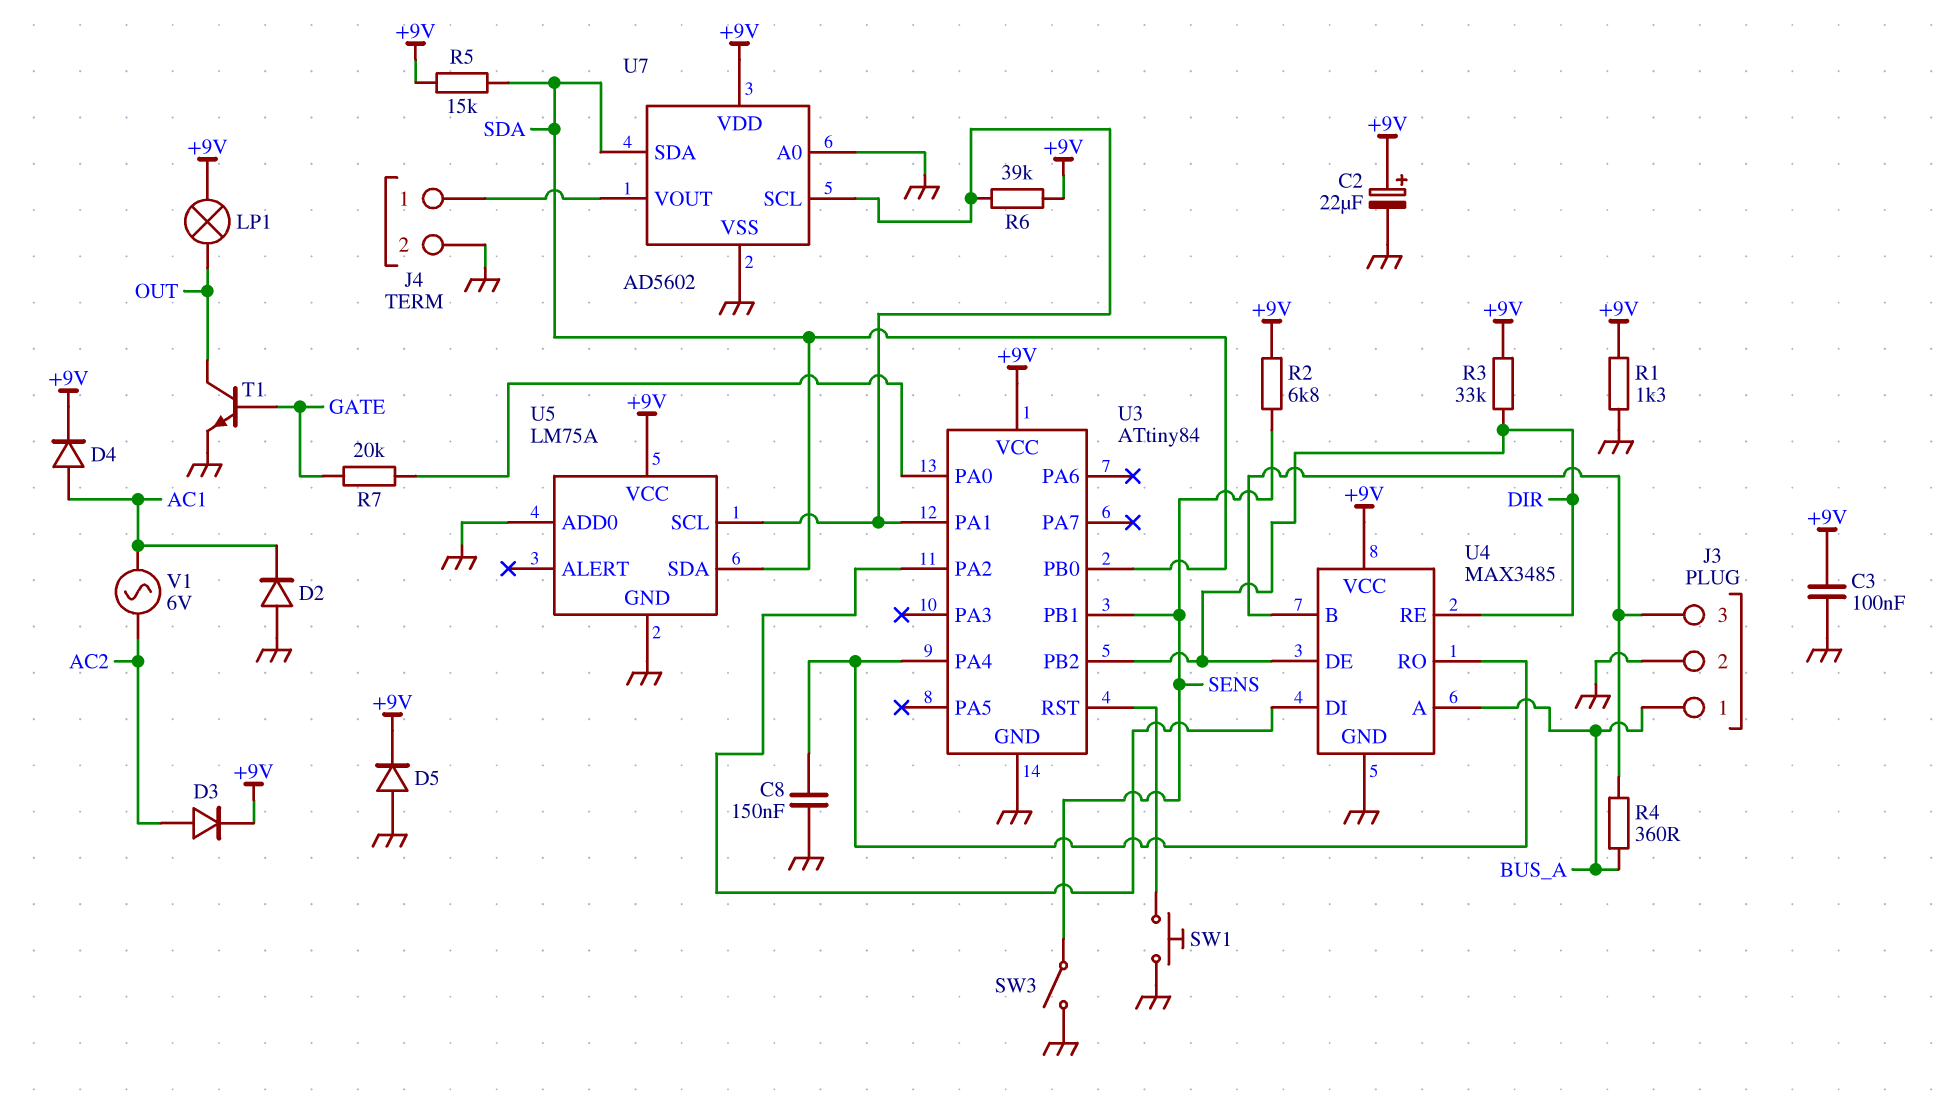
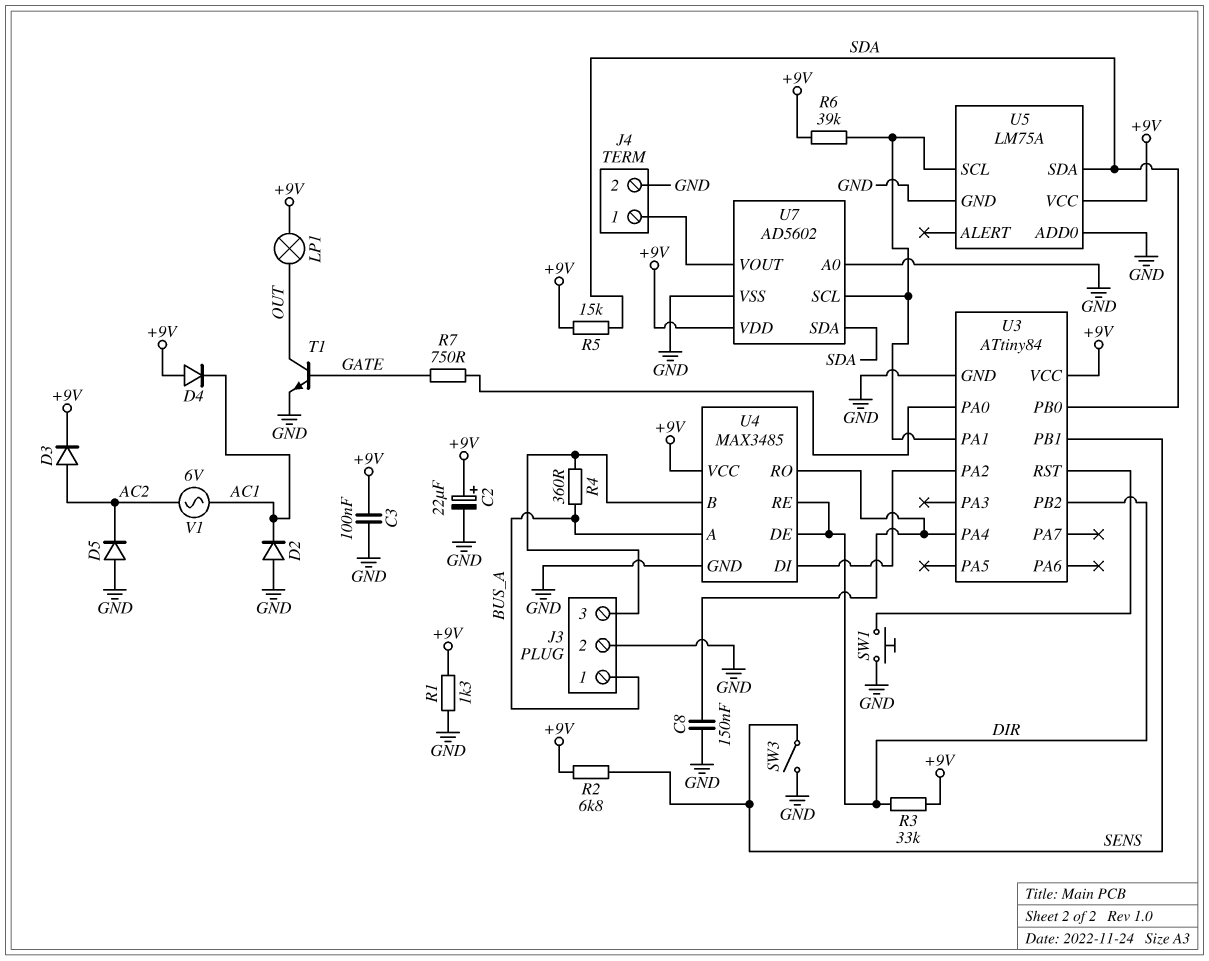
D4: diode (A AC1, K +9V) -> diode (A +9V, K AC1)
D5: diode (A GND, K +9V) -> diode (A GND, K AC2)
R7: 20k (GATE, U3/PA0) -> 750 (GATE, U3/PA0)

